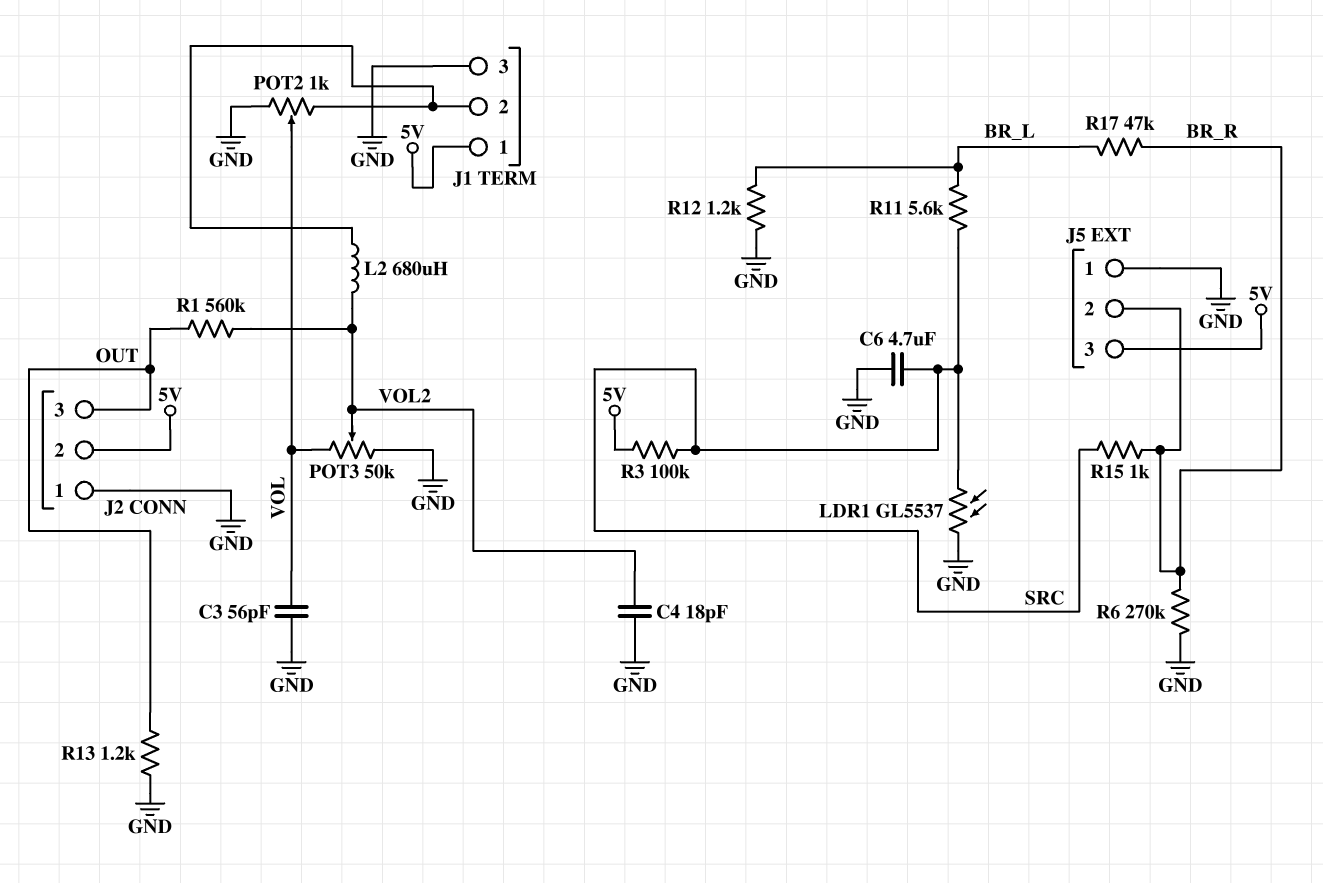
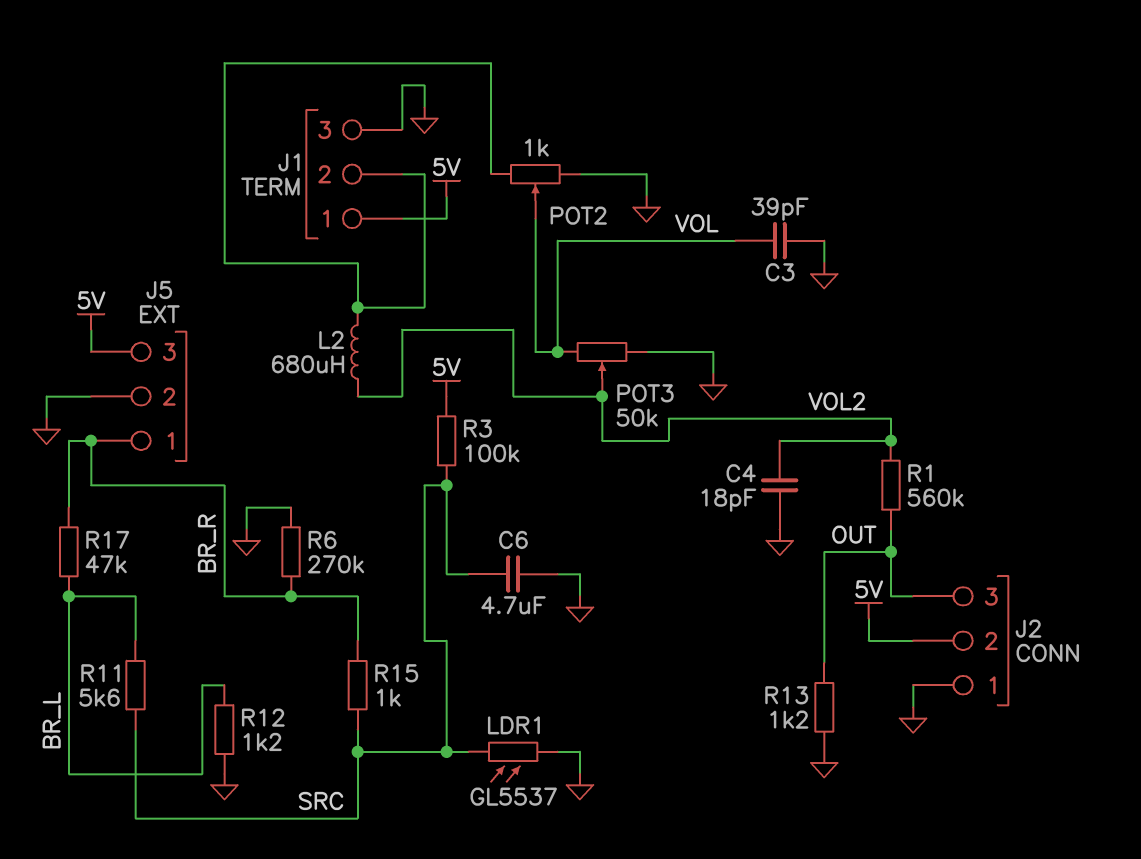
C3: 56pF (GND, VOL) -> 39pF (GND, VOL)
J5 pin 1: GND -> BR_R
J5 pin 2: BR_R -> GND

